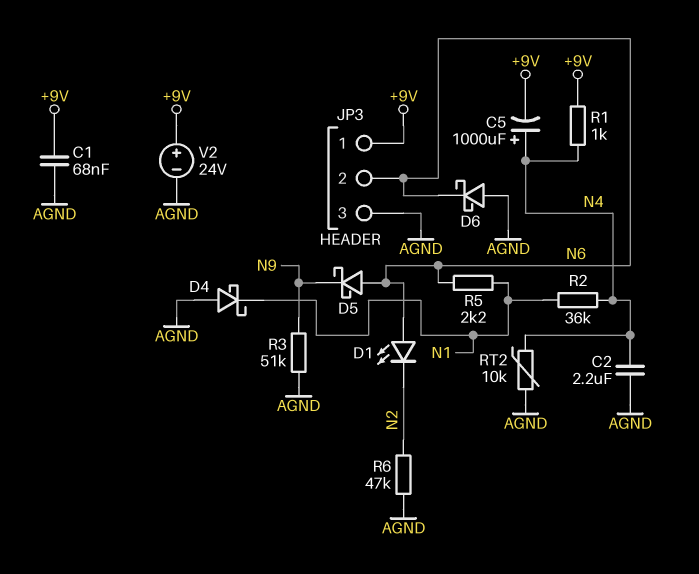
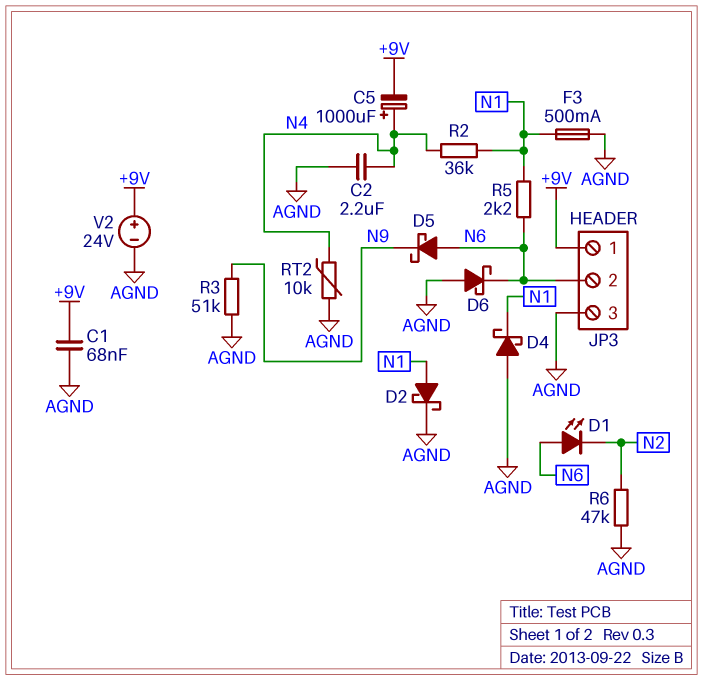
D2: none -> schottky (A N1, K AGND)
F3: none -> 500mA (AGND, N1)
R1: 1k (+9V, N4) -> none

